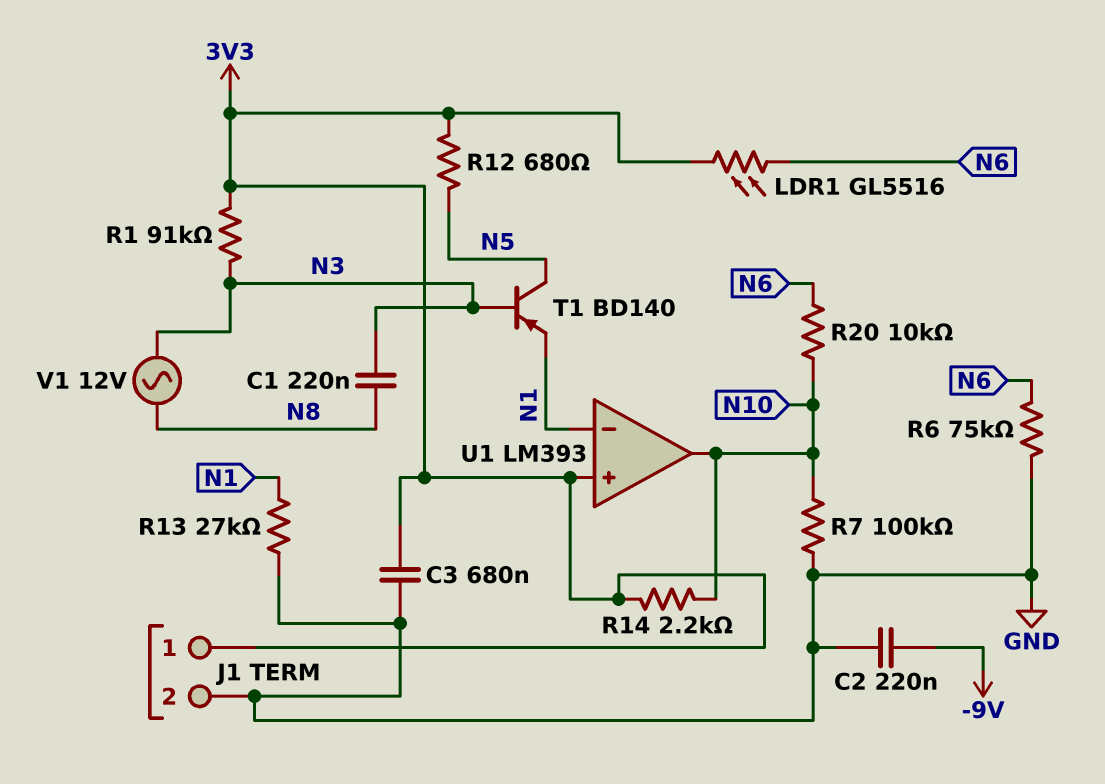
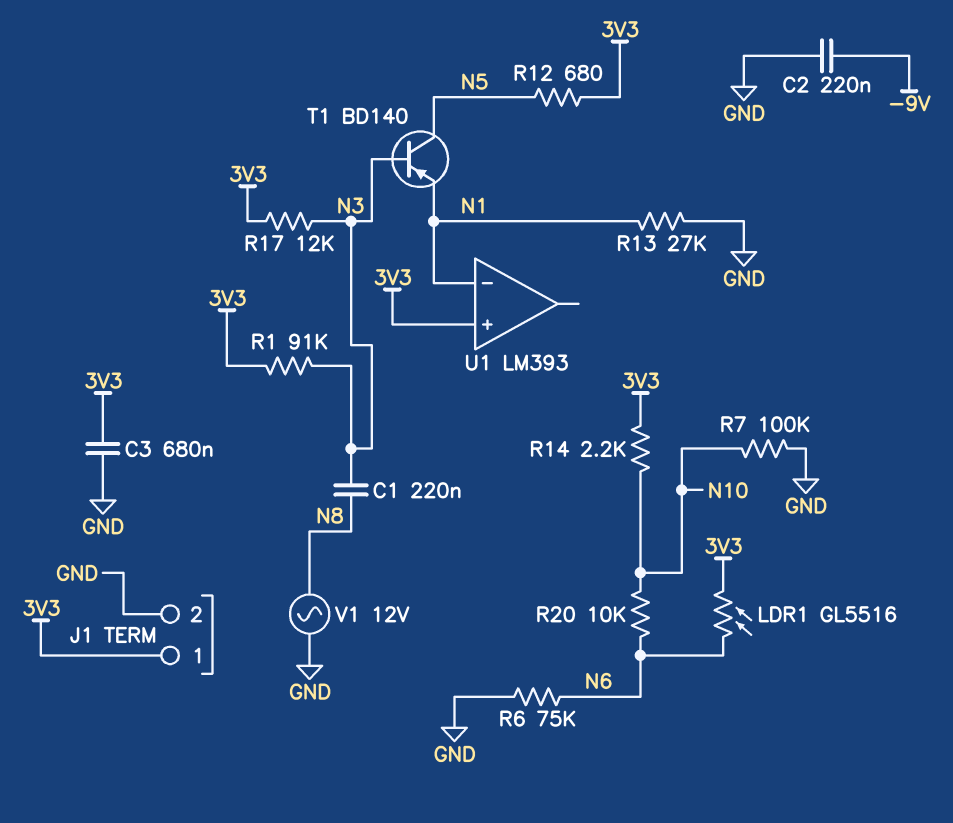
R17: none -> 12k (3V3, N3)
U1 pin out: N10 -> none
V1: AC 12V (N3, N8) -> AC 12V (GND, N8)

